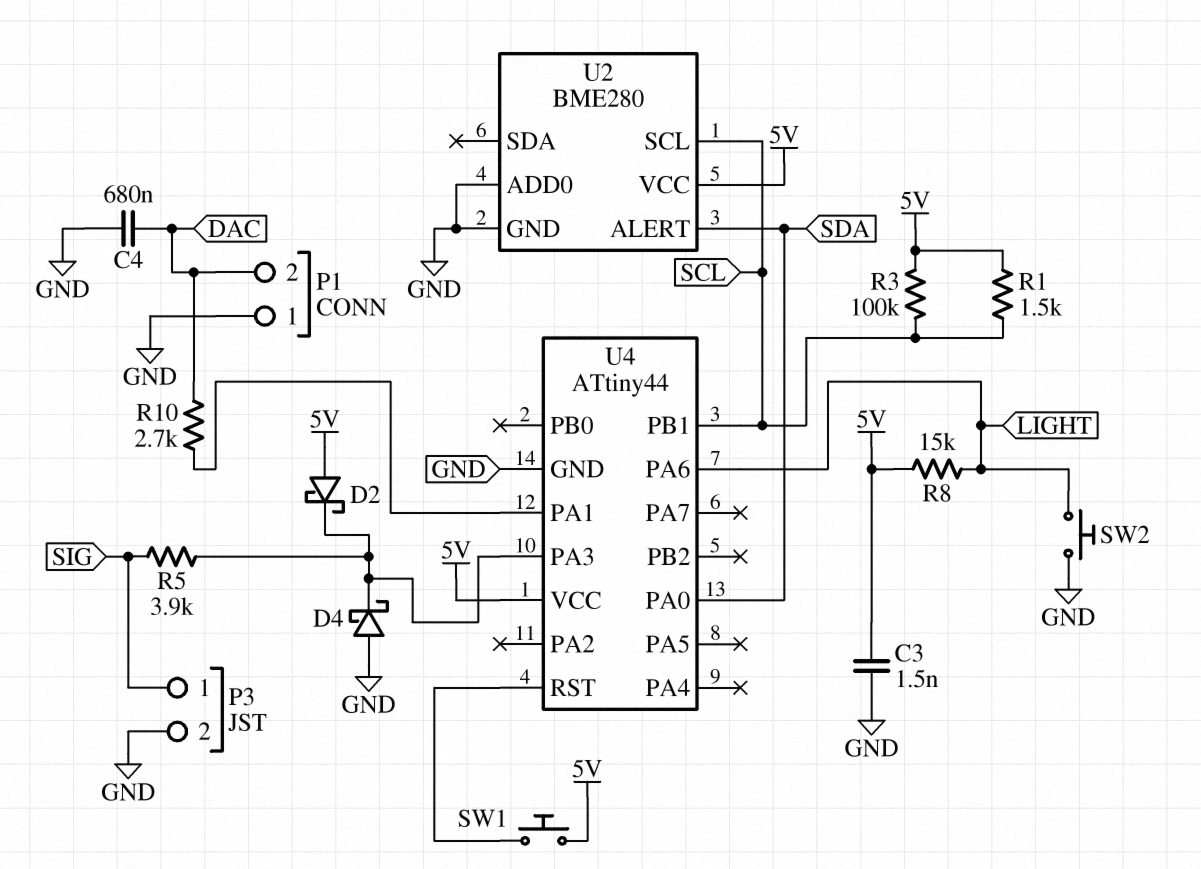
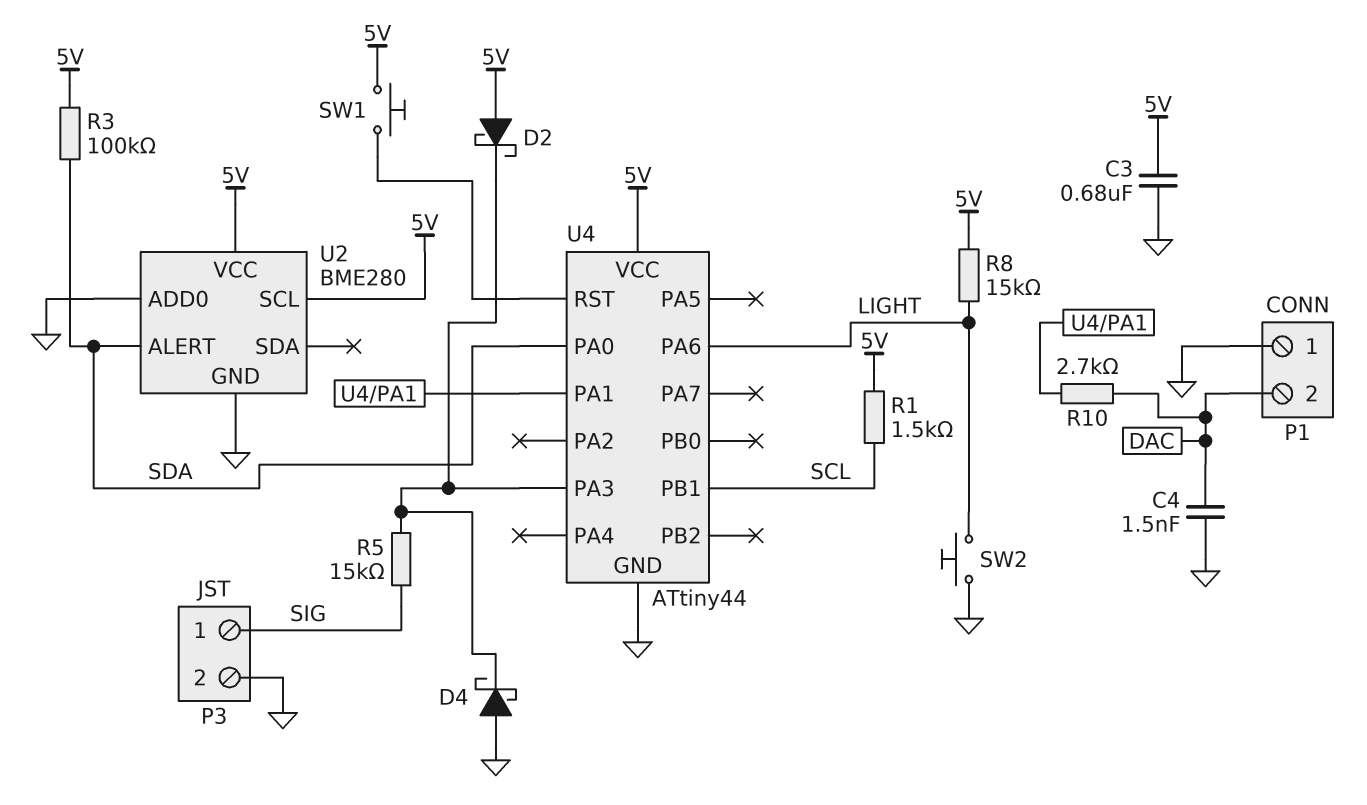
C3: 1.5nF (5V, GND) -> 680nF (5V, GND)
C4: 680nF (DAC, GND) -> 1.5nF (DAC, GND)
R3: 100k (5V, SCL) -> 100k (5V, SDA)
R5: 3.9k (SIG, U4/PA3) -> 15k (SIG, U4/PA3)
U2 pin SCL: SCL -> 5V

